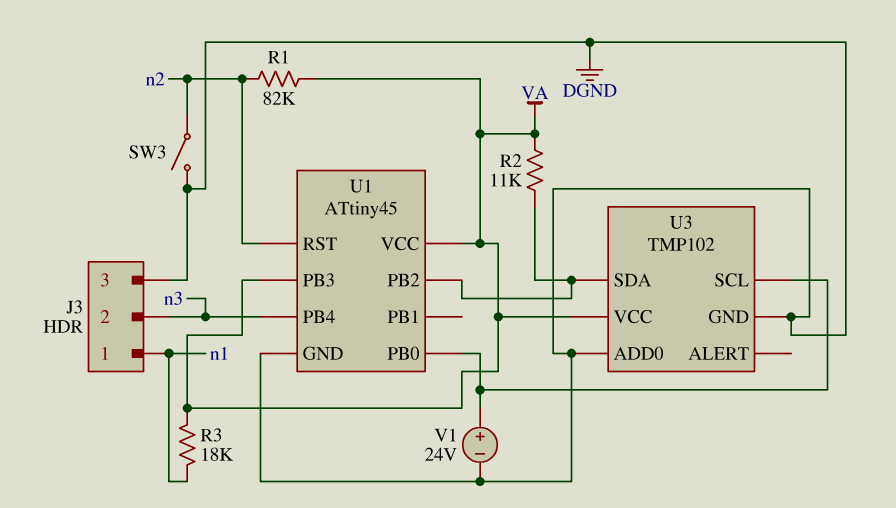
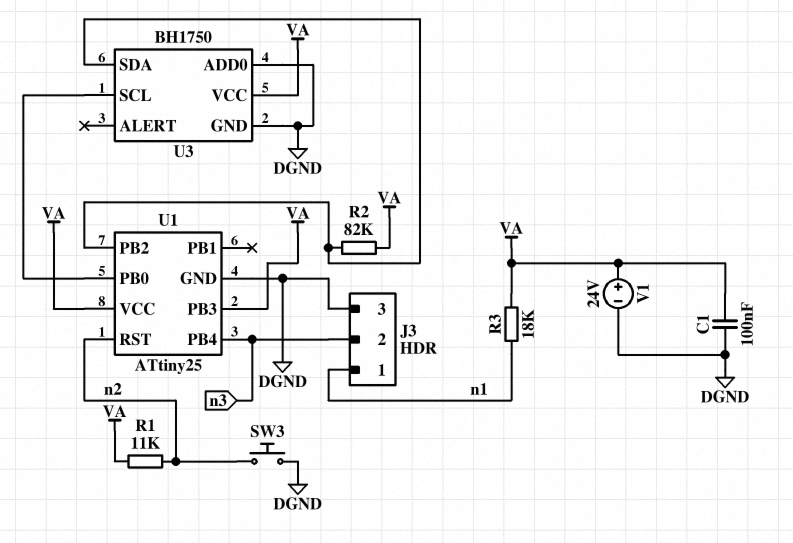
C1: none -> 100nF (DGND, VA)
R1: 82k (VA, n2) -> 11k (VA, n2)
R2: 11k (U1/PB2, VA) -> 82k (U1/PB2, VA)
SW3: switch (DGND, n2) -> button (DGND, n2)
U1: ATtiny45 -> ATtiny25
U3: TMP102 -> BH1750
V1: 24V (plus U1/PB0, minus DGND) -> 24V (plus VA, minus DGND)

